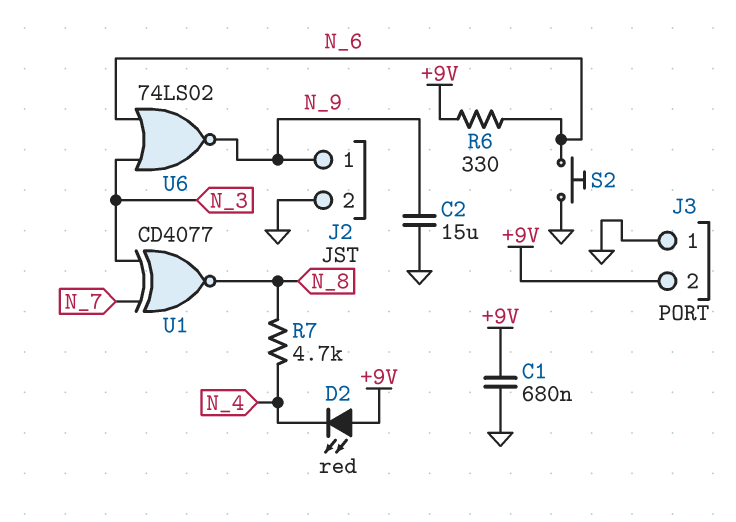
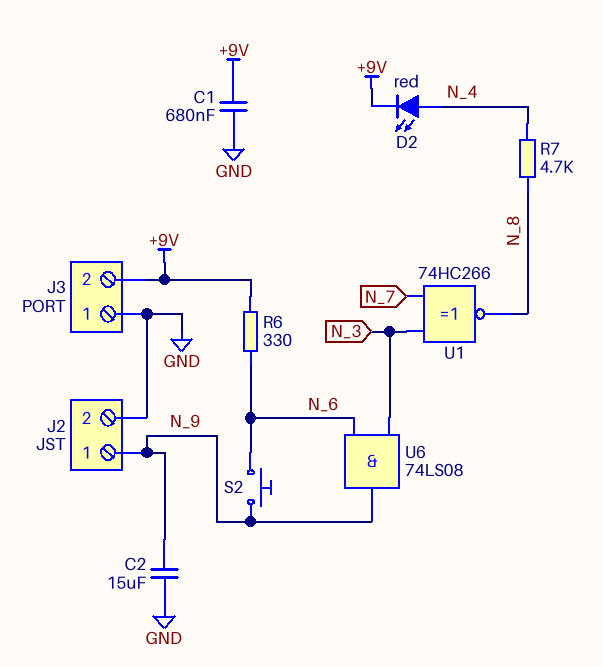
D2: LED red (A +9V, K N_4) -> LED red (A N_4, K +9V)
S2: button (GND, N_6) -> button (N_6, N_9)
U1: XNOR CD4077 (in N_3, in N_7, out N_8) -> XNOR 74HC266 (in N_3, in N_7, out N_8)
U6: NOR 74LS02 (in N_3, in N_6, out N_9) -> AND 74LS08 (in N_3, in N_6, out N_9)

